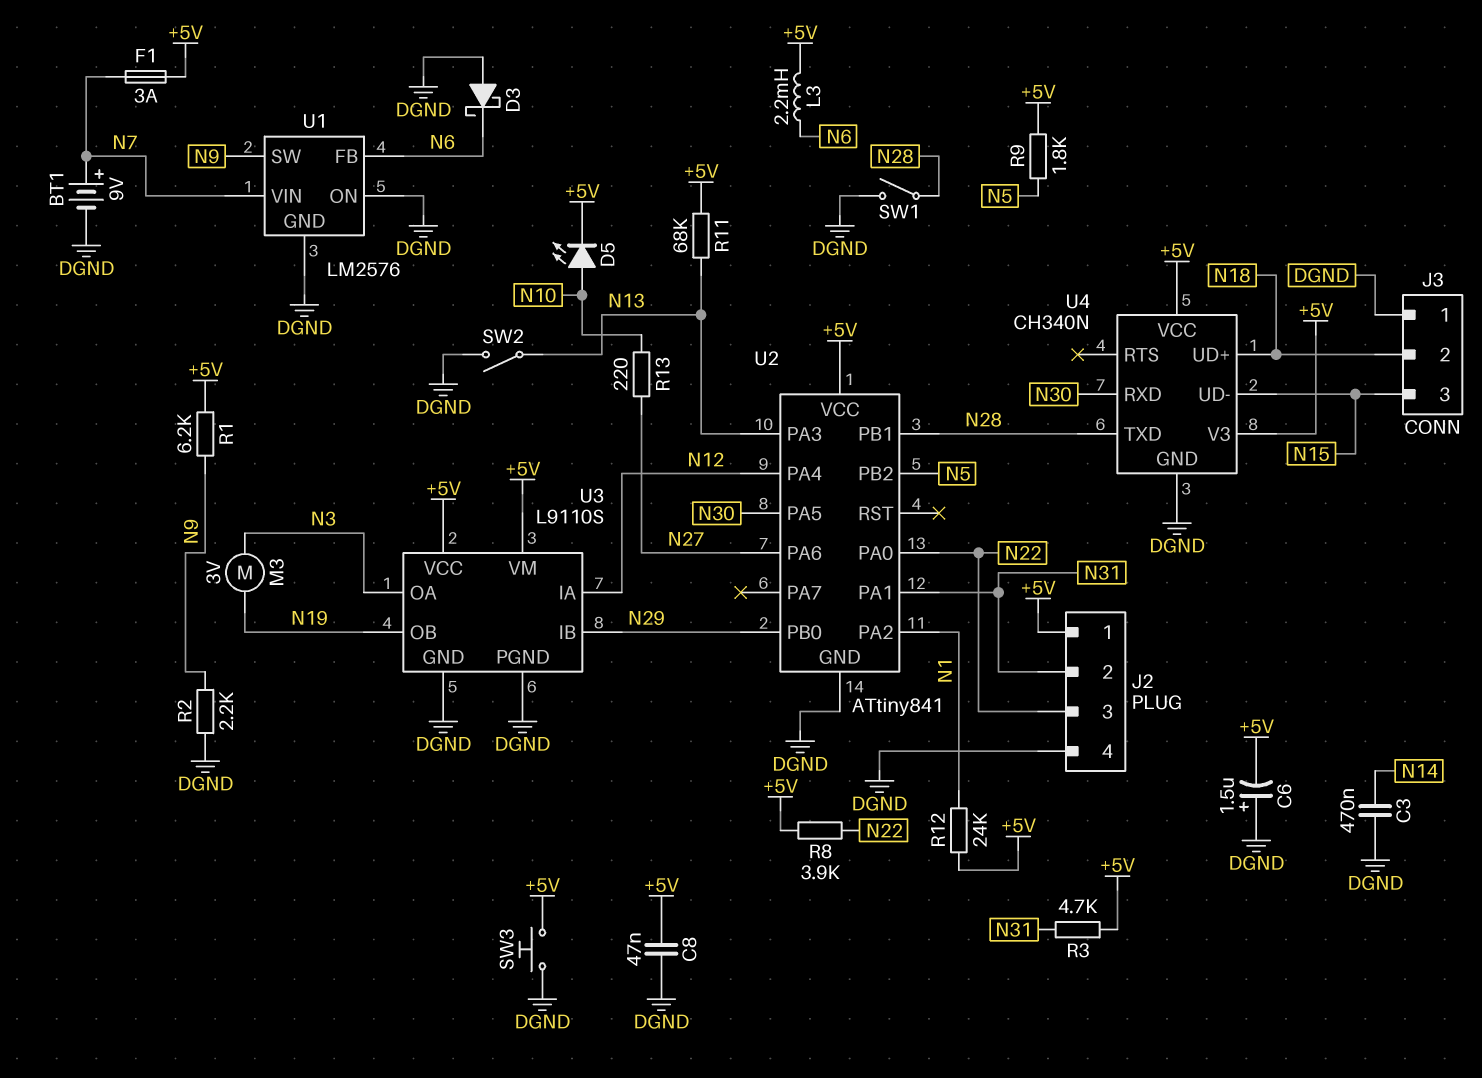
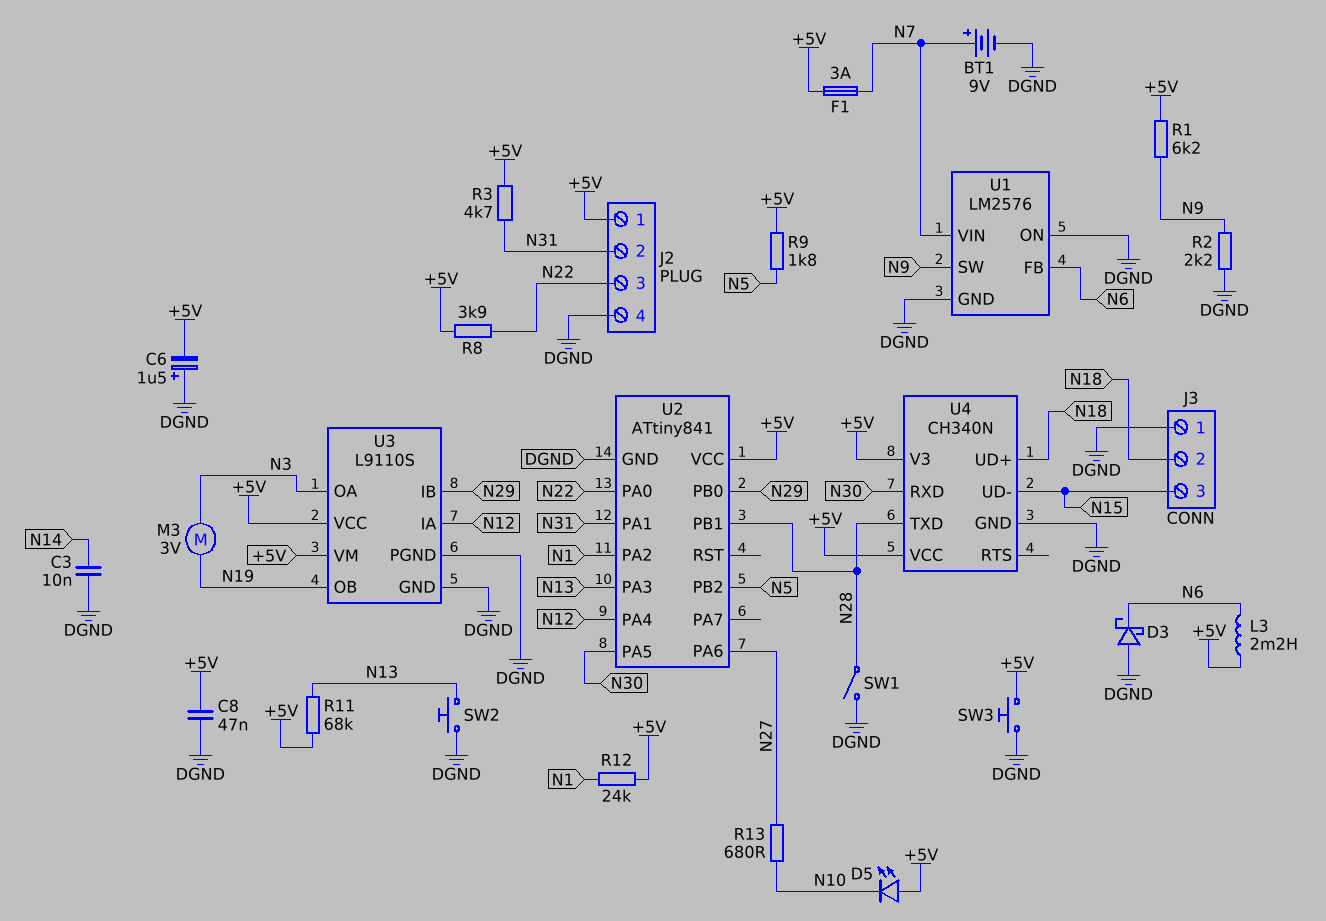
C3: 470nF (DGND, N14) -> 10nF (DGND, N14)
D5: LED (A N10, K +5V) -> LED (A +5V, K N10)
R13: 220 (N10, N27) -> 680 (N10, N27)
SW2: switch (DGND, N13) -> button (DGND, N13)

